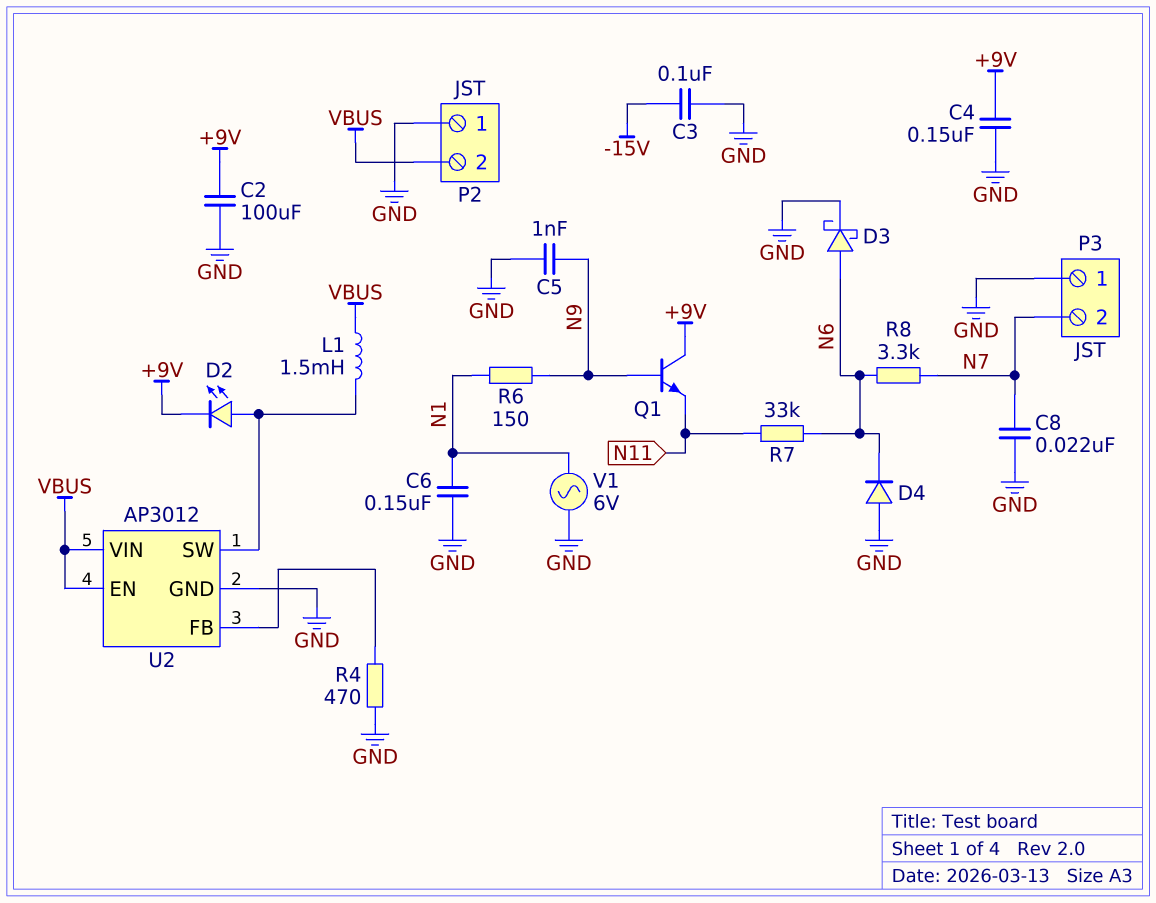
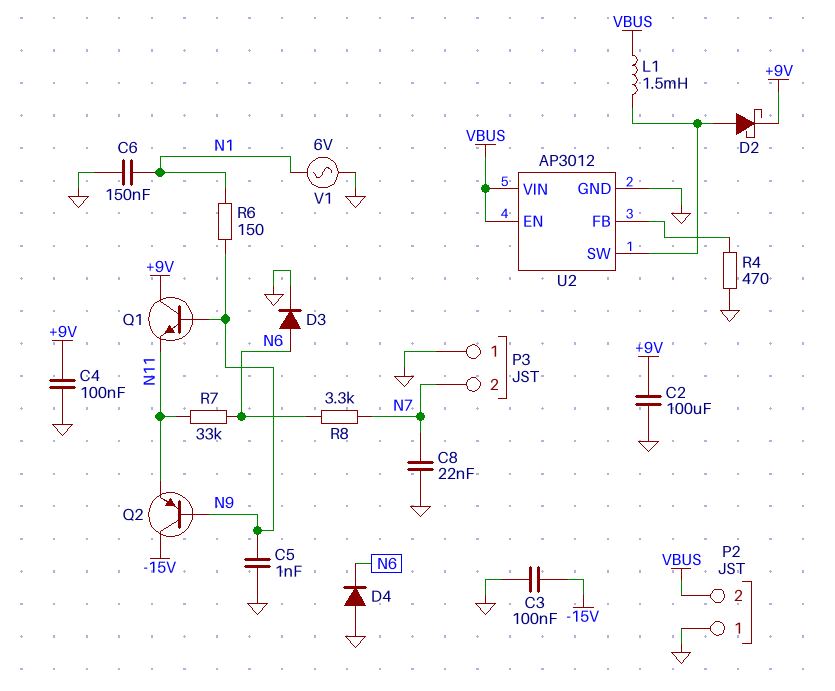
C4: 150nF (+9V, GND) -> 100nF (+9V, GND)
D2: LED (A U2/SW, K +9V) -> schottky (A U2/SW, K +9V)
D3: schottky (A N6, K GND) -> diode (A N6, K GND)
Q2: none -> PNP (B N9, C -15V, E N11)

